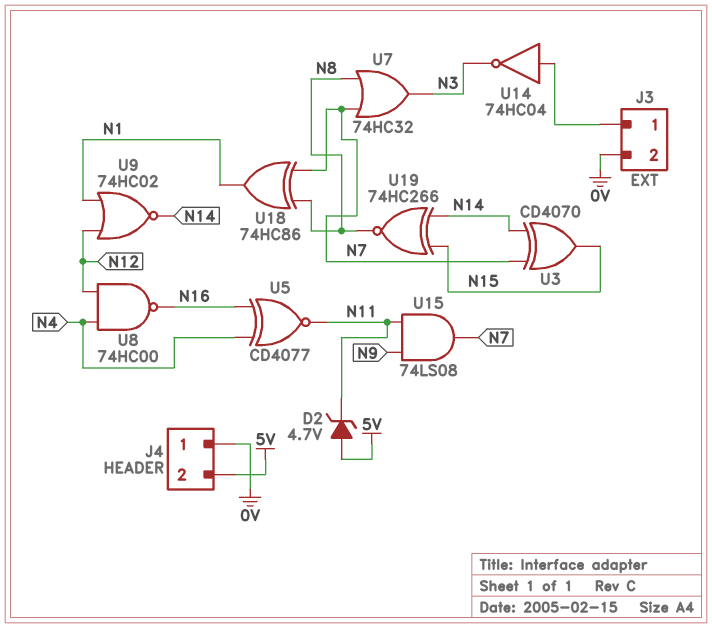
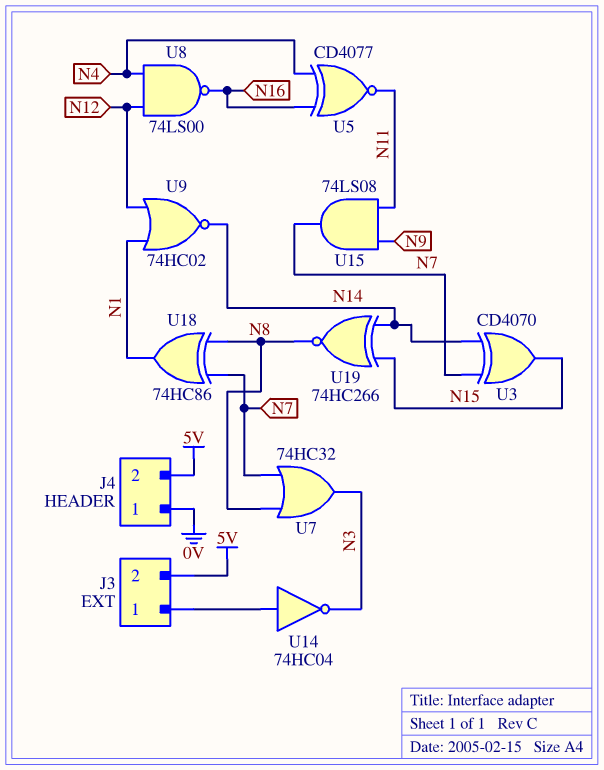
D2: zener 4.7V (A 5V, K N11) -> none
J3 pin 2: 0V -> 5V
U8: NAND 74HC00 (in N4, in N12, out N16) -> NAND 74LS00 (in N4, in N12, out N16)

